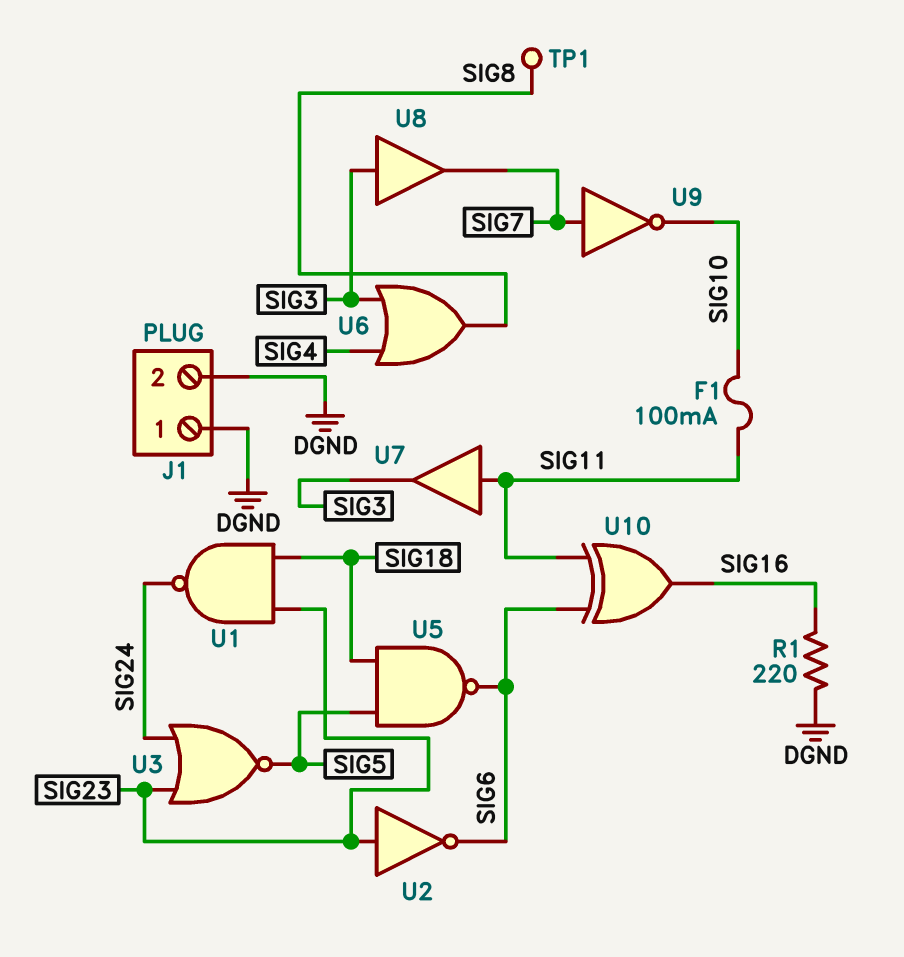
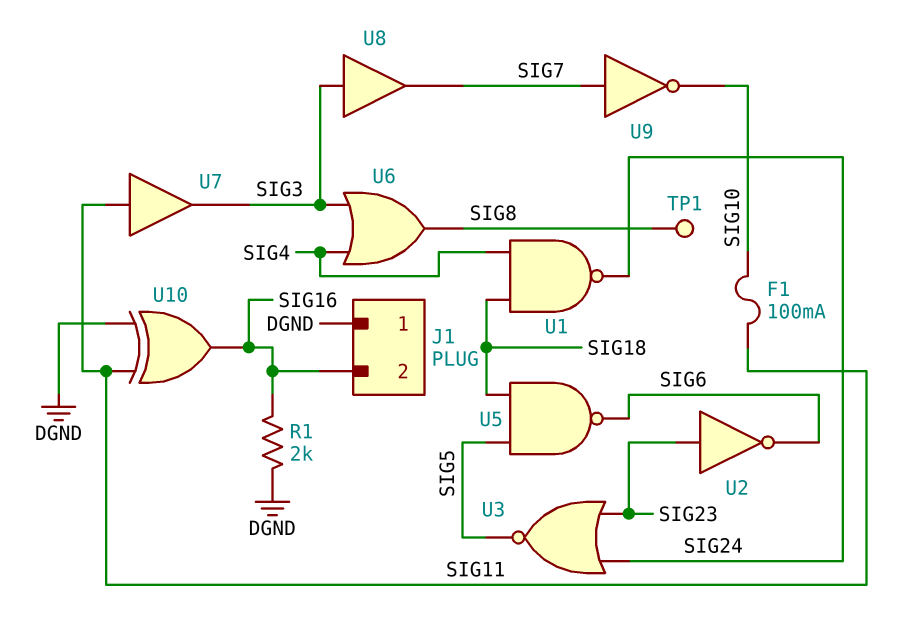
J1 pin 2: DGND -> SIG16
R1: 220 (DGND, SIG16) -> 2k (DGND, SIG16)
U1: NAND (in SIG18, in SIG23, out SIG24) -> NAND (in SIG4, in SIG18, out SIG24)
U10: XOR (in SIG6, in SIG11, out SIG16) -> XOR (in DGND, in SIG11, out SIG16)

